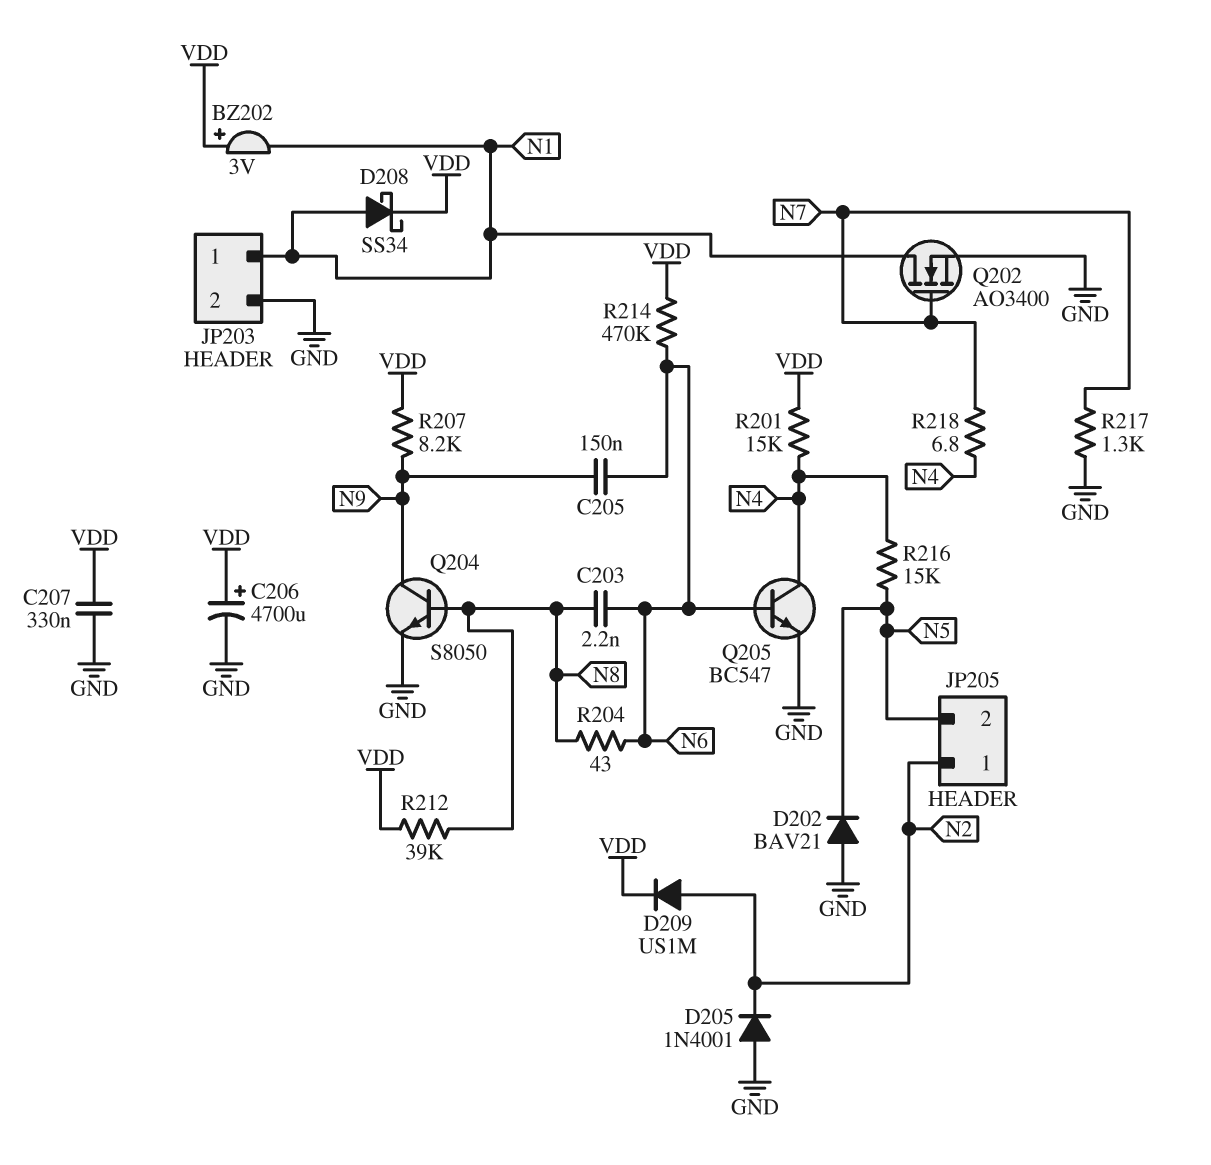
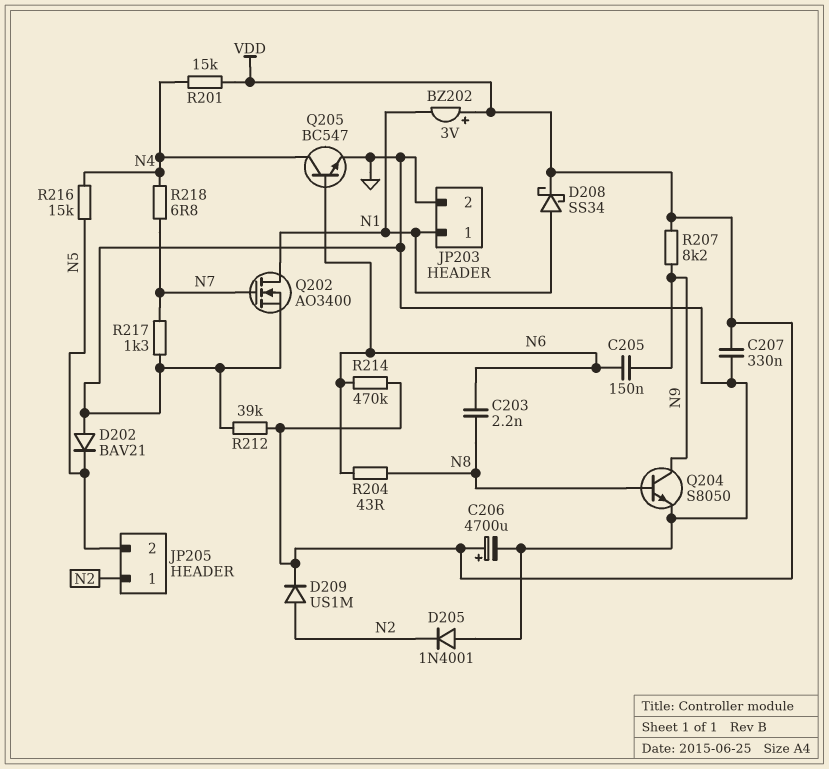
R212: 39k (N8, VDD) -> 39k (GND, VDD)

